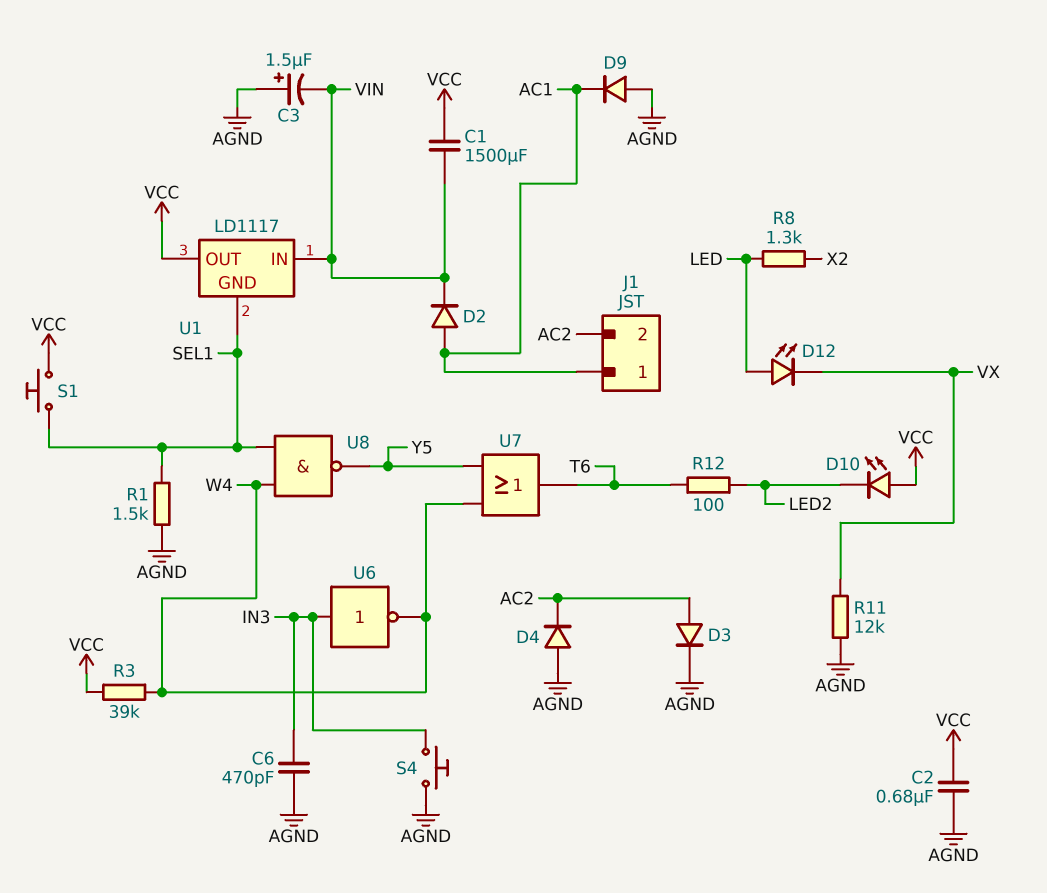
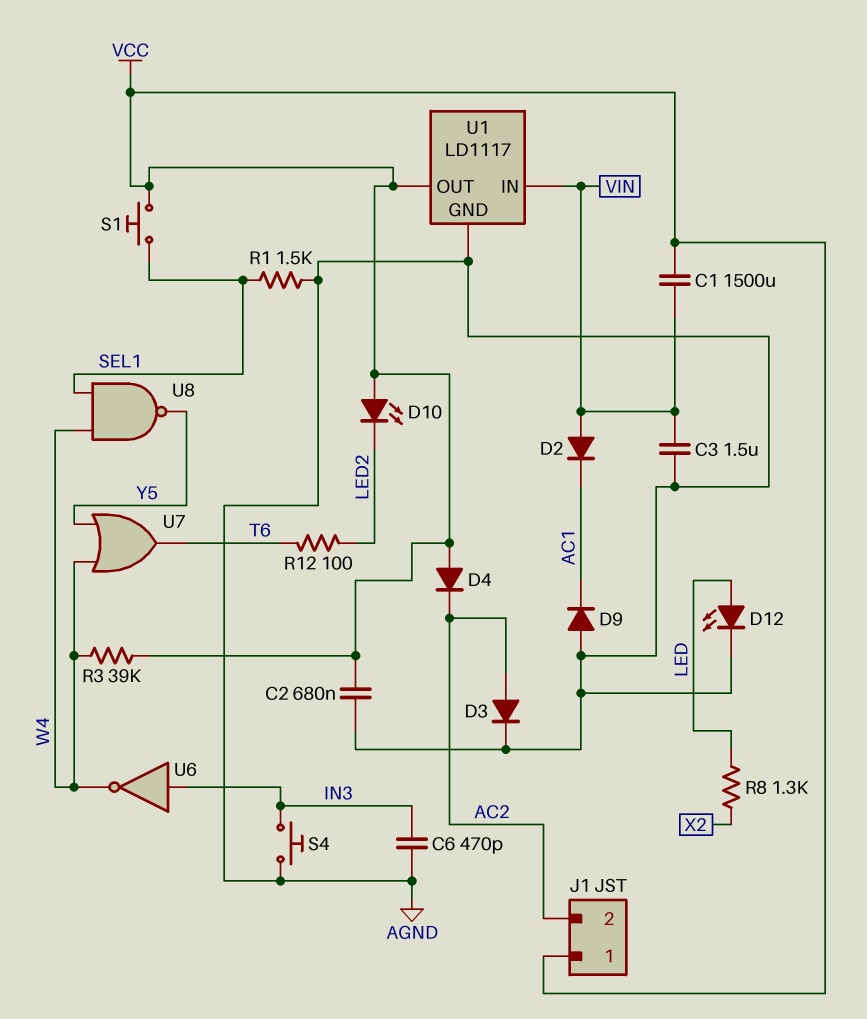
C3: 1.5uF (plus AGND, minus VIN) -> 1.5uF (AGND, VIN)
D2: diode (A AC1, K VIN) -> diode (A VIN, K AC1)
D4: diode (A AGND, K AC2) -> diode (A VCC, K AC2)
D12: LED (A LED, K VX) -> LED (A LED, K AGND)
J1 pin 1: AC1 -> VCC
R11: 12k (AGND, VX) -> none
U1 pin GND: SEL1 -> AGND

